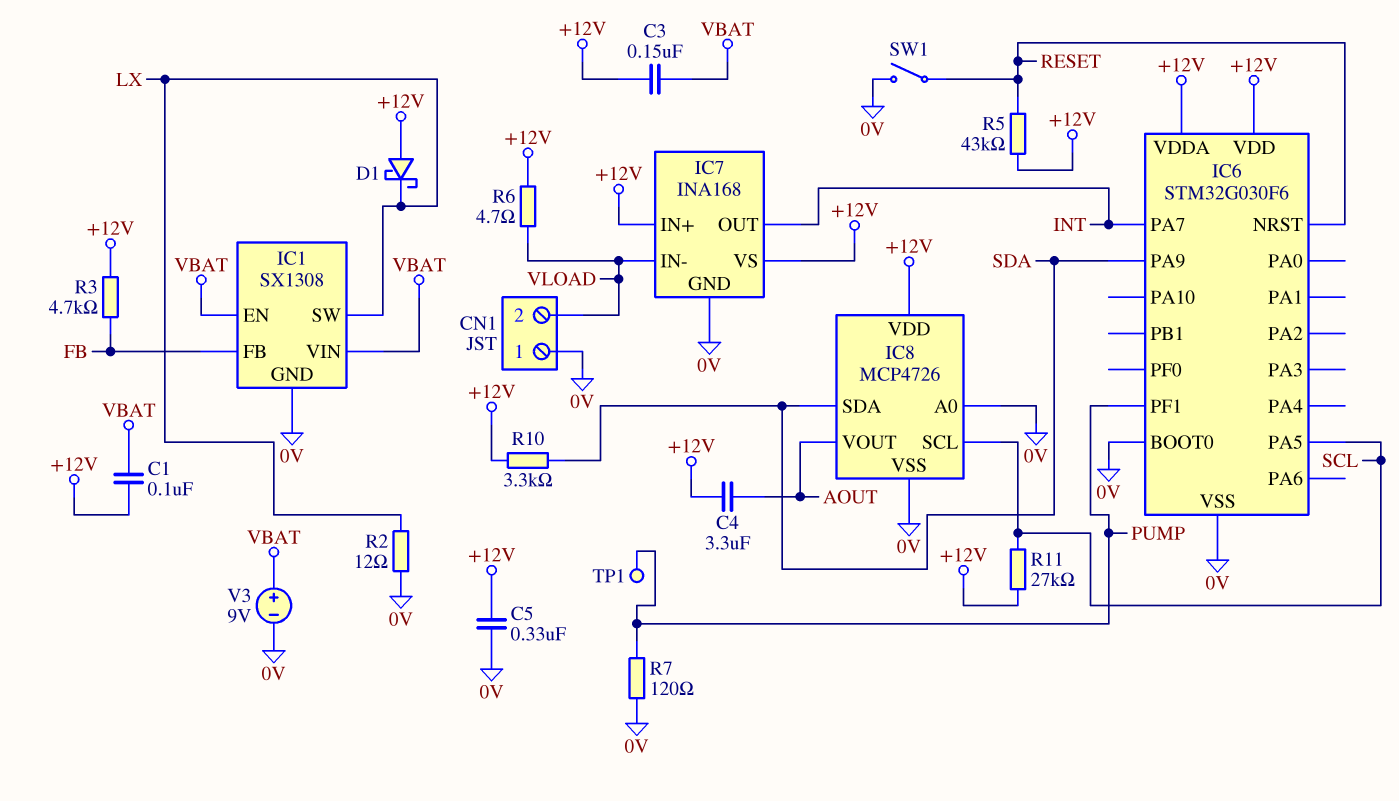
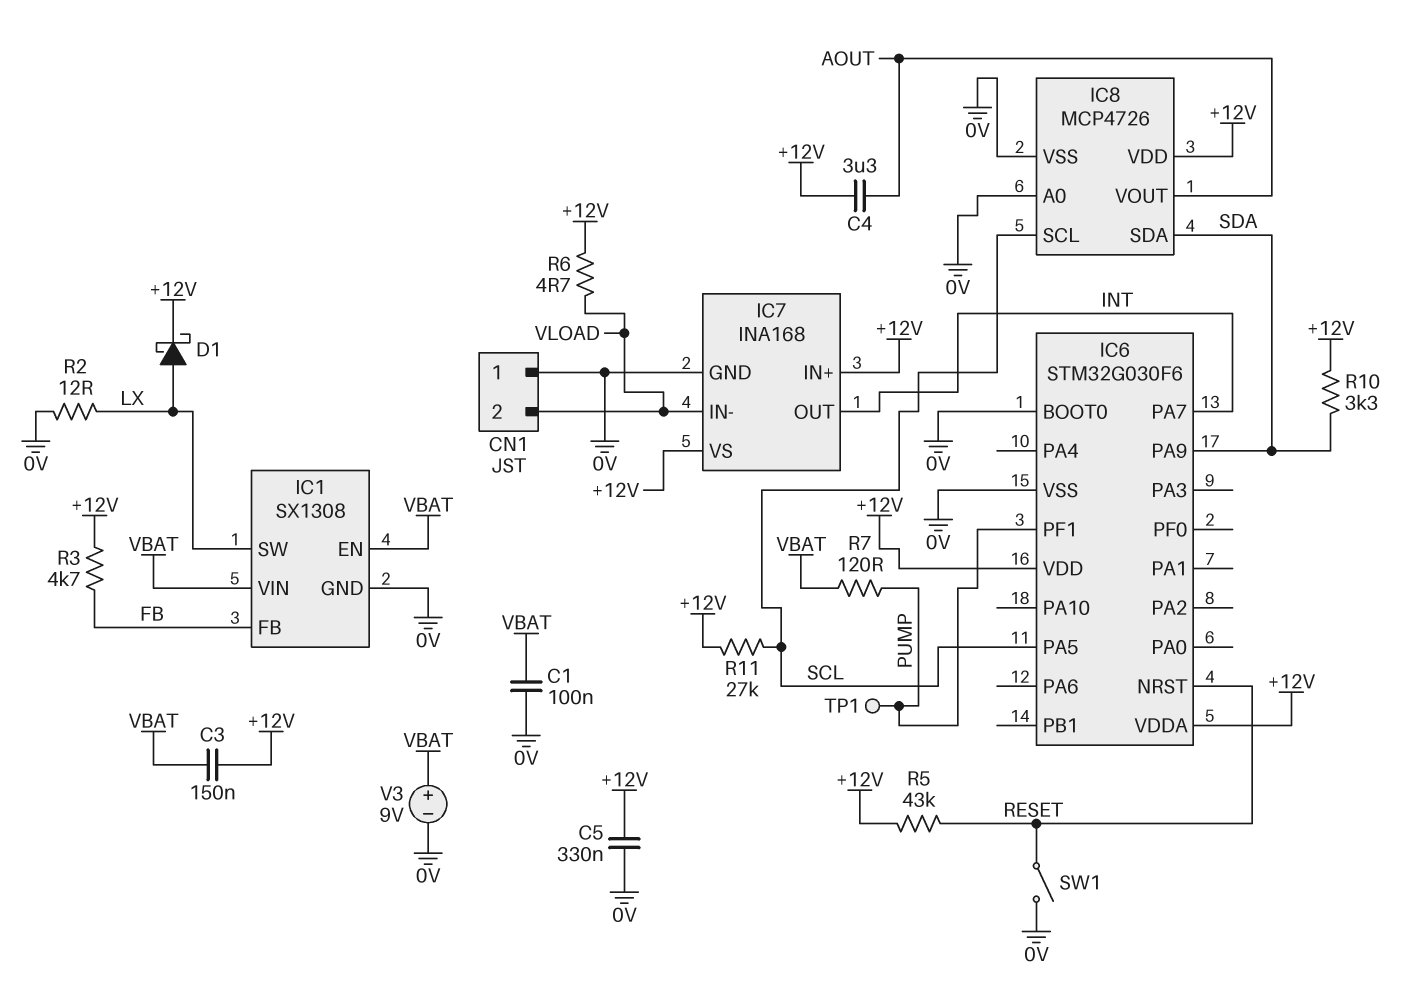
C1: 100nF (+12V, VBAT) -> 100nF (0V, VBAT)
D1: schottky (A +12V, K LX) -> schottky (A LX, K +12V)
R7: 120 (0V, PUMP) -> 120 (PUMP, VBAT)

